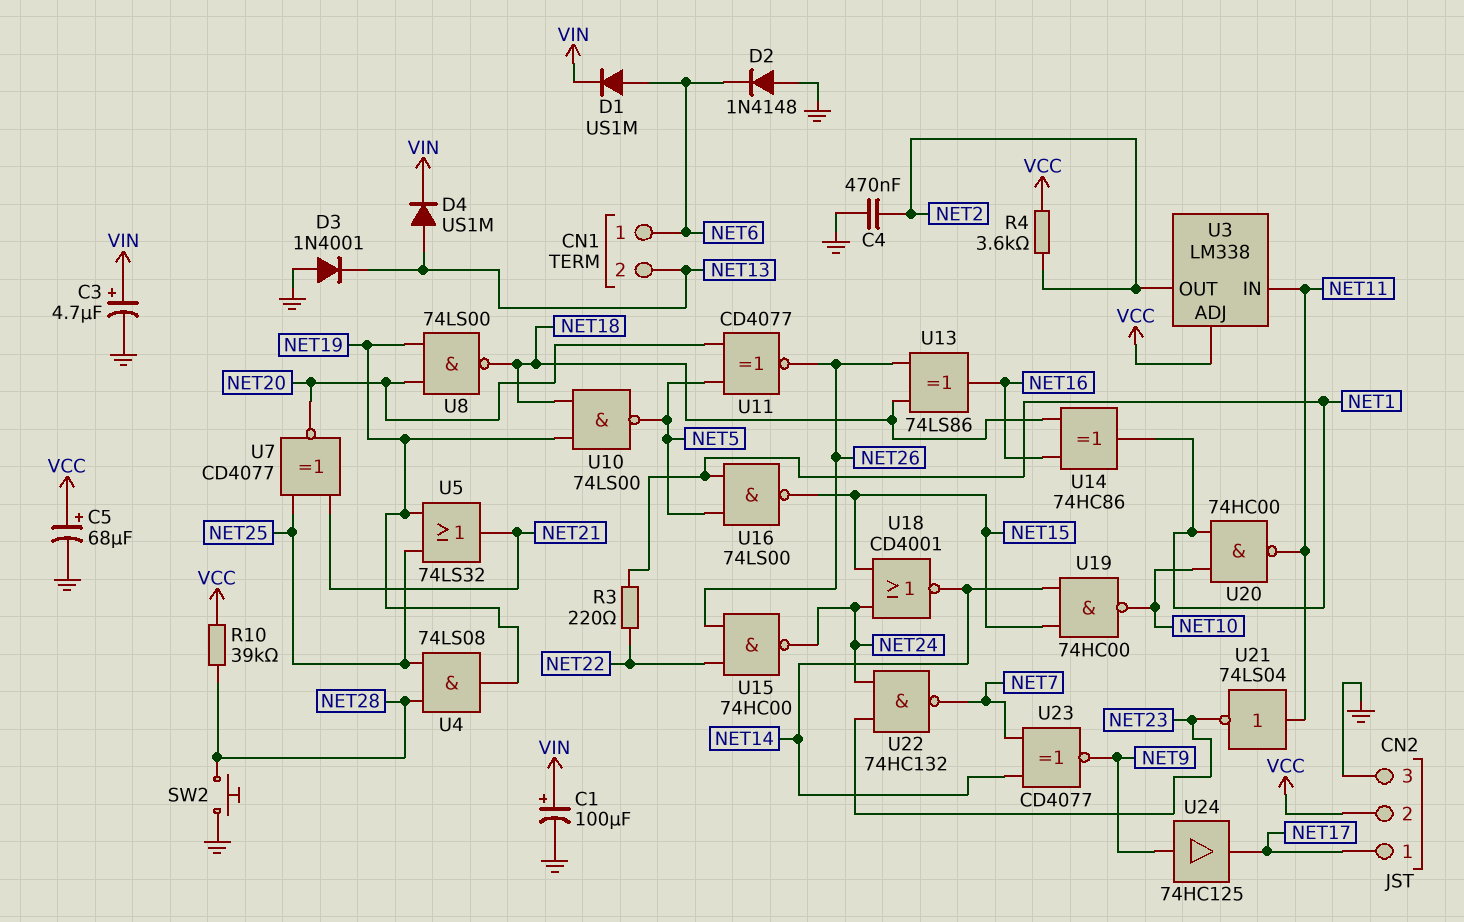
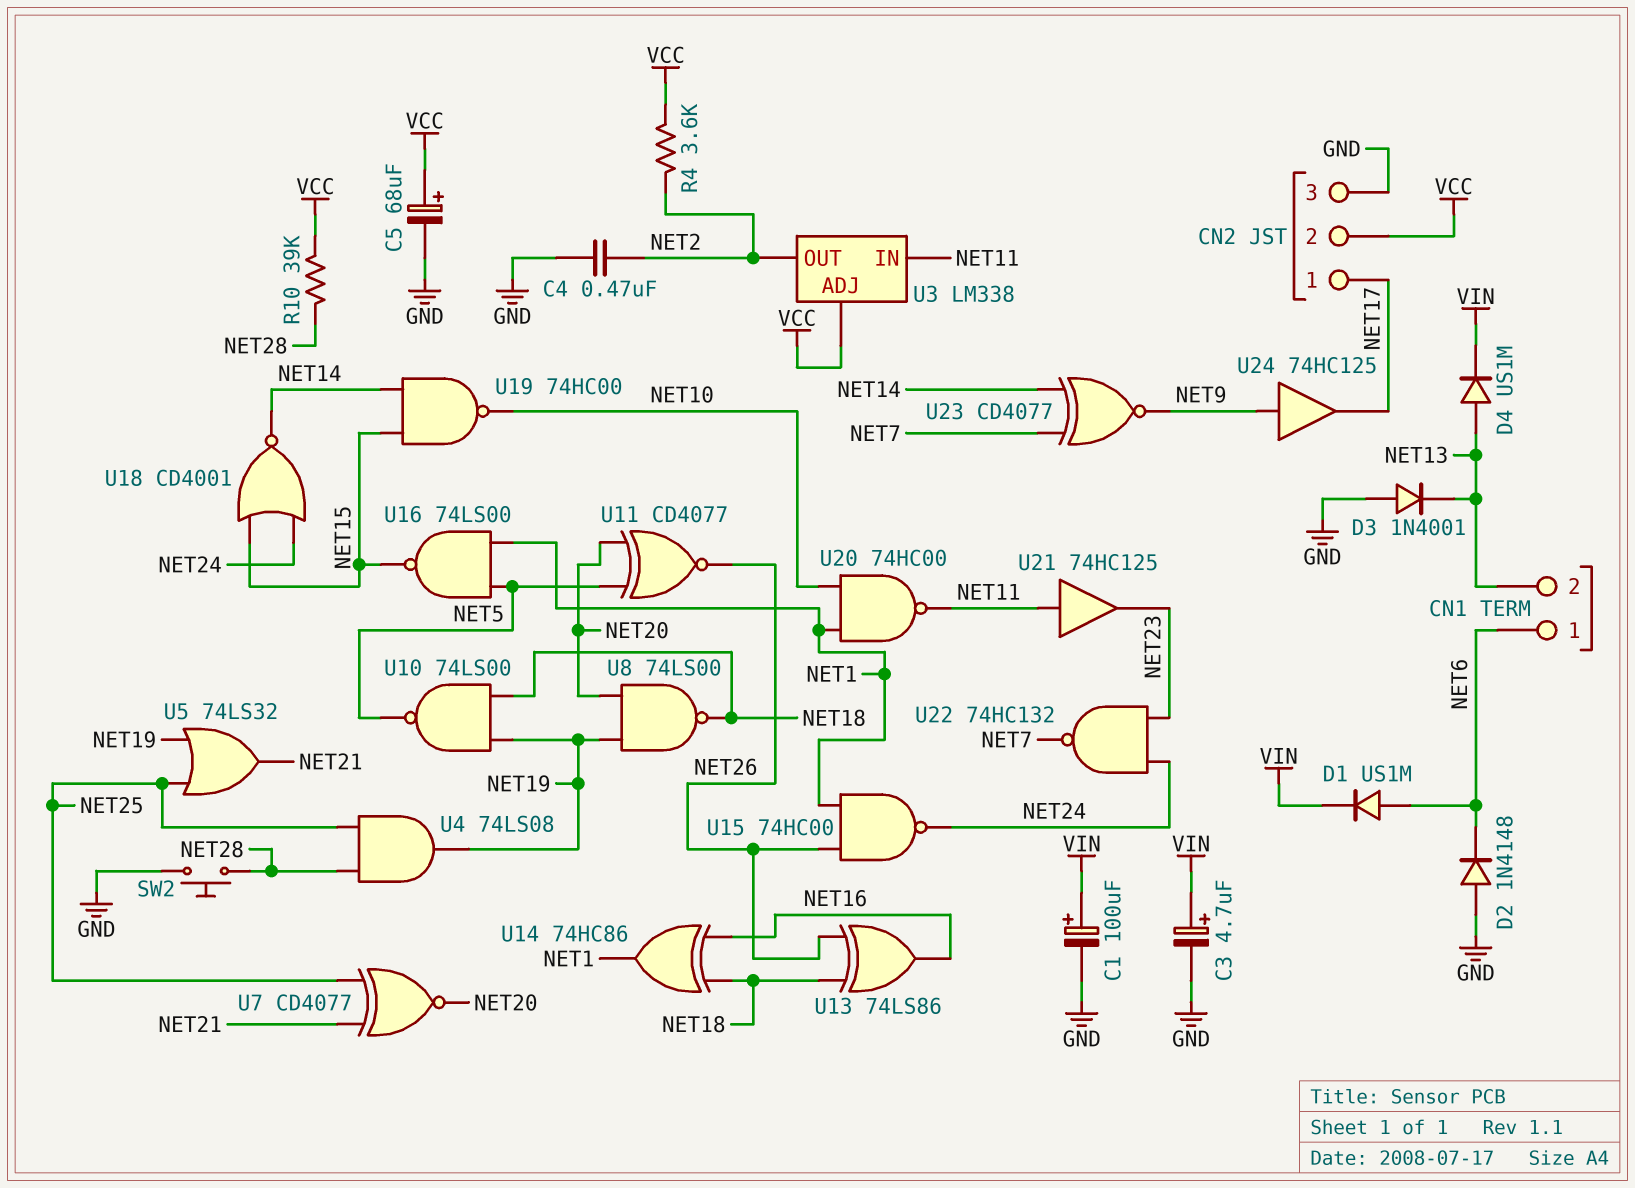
R3: 220 (NET1, NET22) -> none
U15: NAND 74HC00 (in NET22, in NET26, out NET24) -> NAND 74HC00 (in NET1, in NET26, out NET24)
U21: NOT 74LS04 (in NET11, out NET23) -> buffer 74HC125 (in NET11, out NET23)

